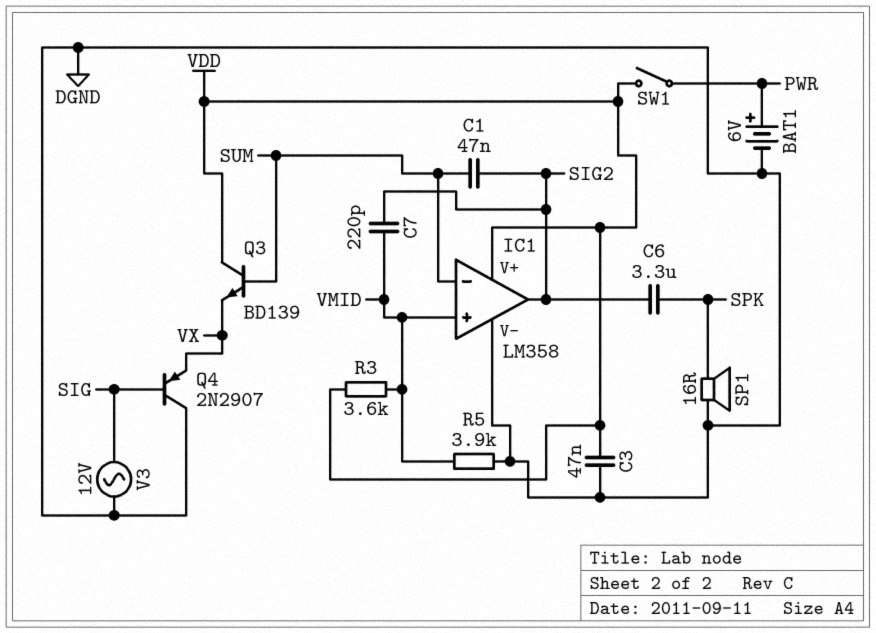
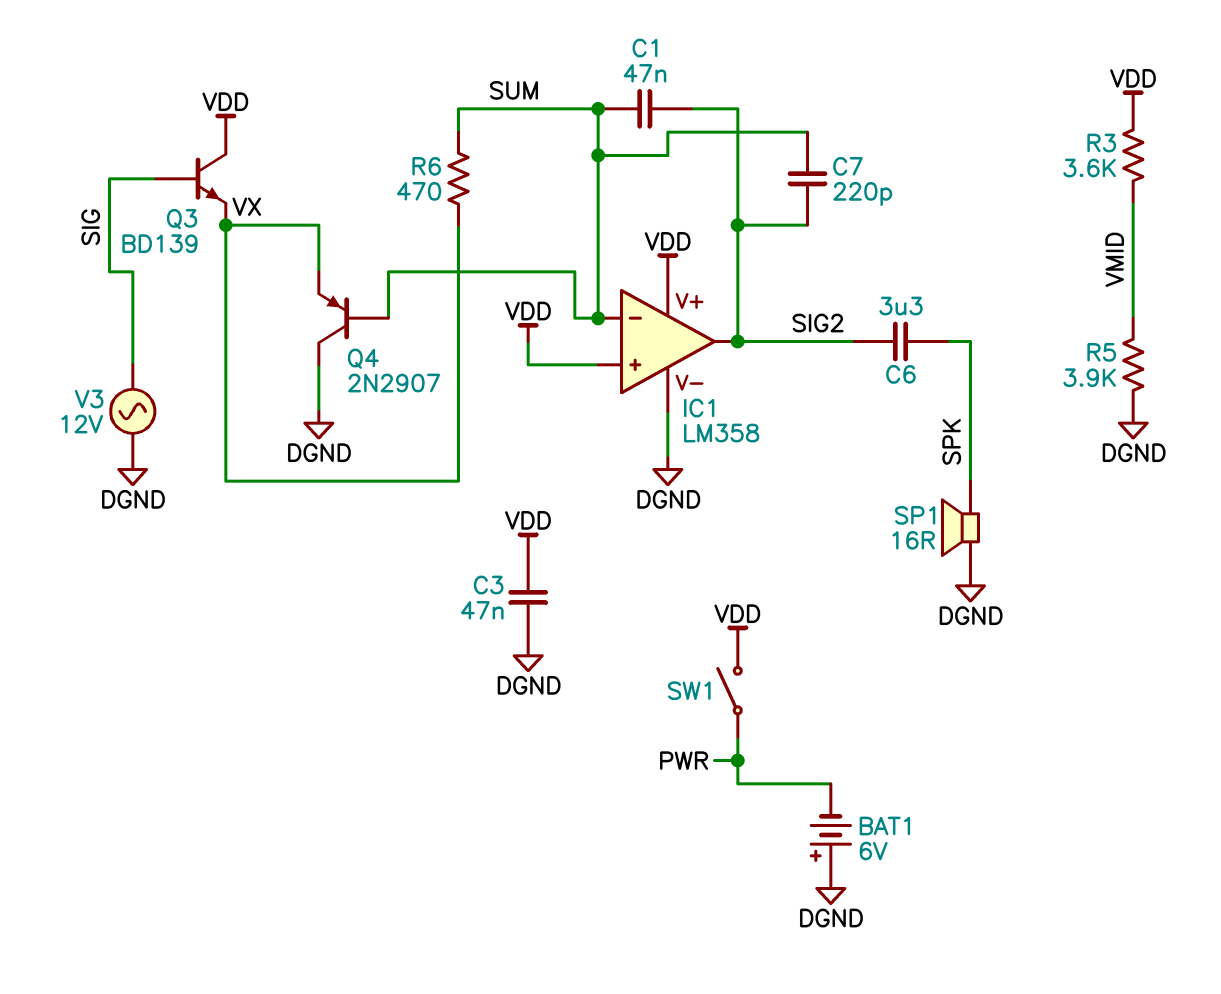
BAT1: 6V (plus PWR, minus DGND) -> 6V (plus DGND, minus PWR)
C7: 220pF (SIG2, VMID) -> 220pF (SIG2, SUM)
IC1 pin in+: VMID -> VDD
Q3: NPN BD139 (B SUM, C VDD, E VX) -> NPN BD139 (B SIG, C VDD, E VX)
Q4: PNP 2N2907 (B SIG, C DGND, E VX) -> PNP 2N2907 (B SUM, C DGND, E VX)
R6: none -> 470 (SUM, VX)

